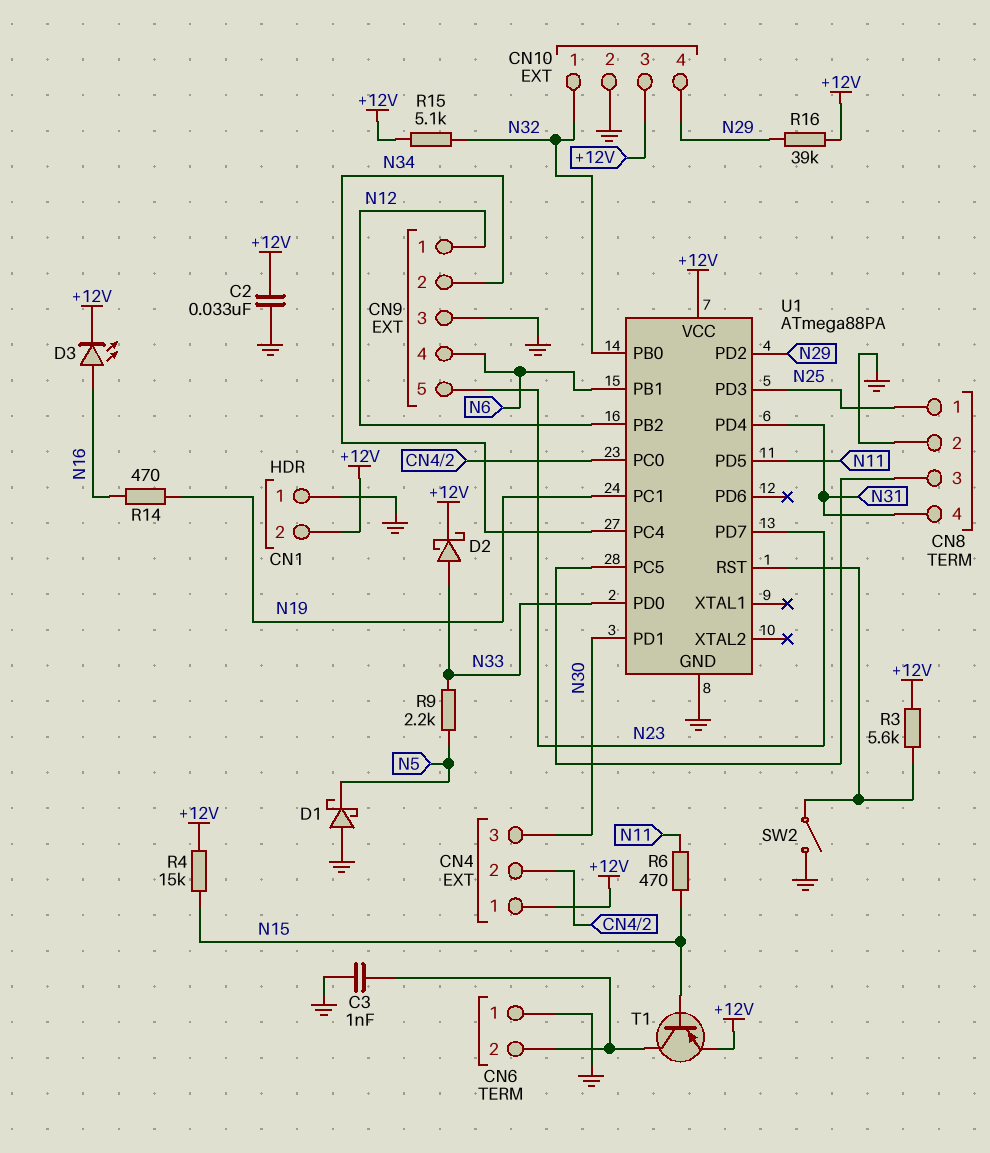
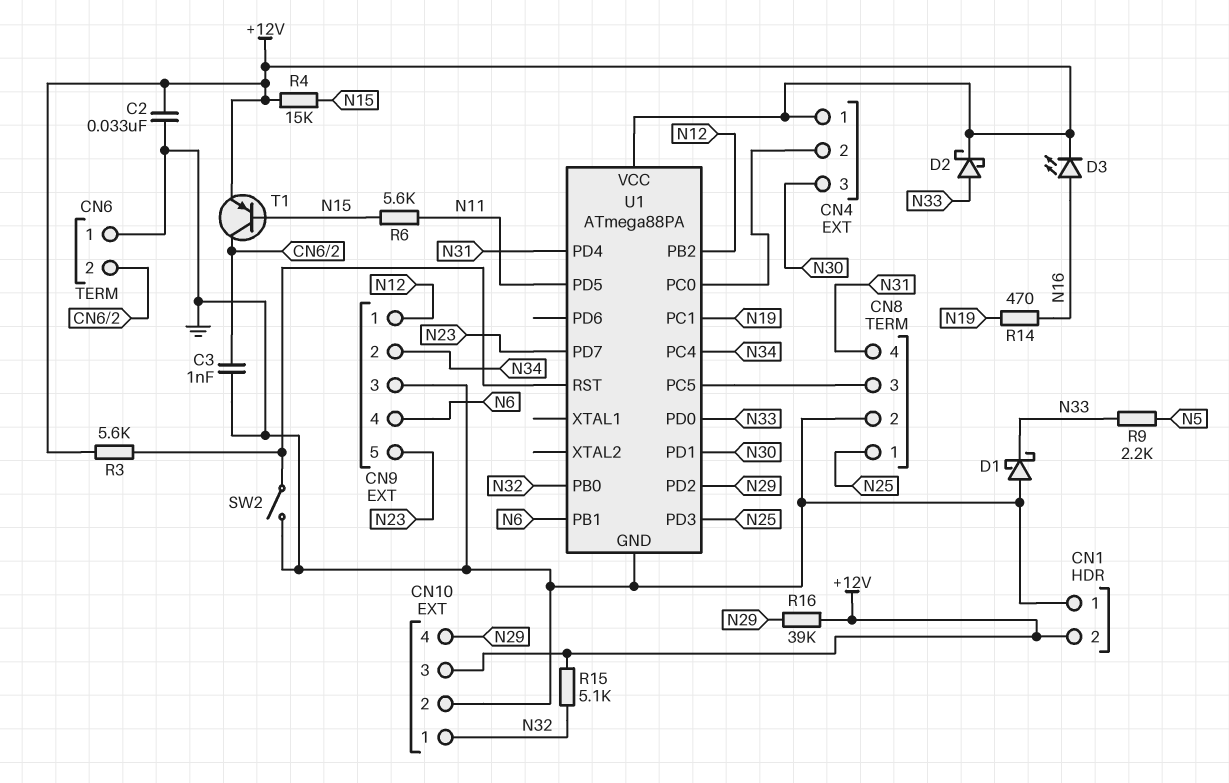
D1: schottky (A GND, K N5) -> schottky (A GND, K N33)
R6: 470 (N11, N15) -> 5.6k (N11, N15)

